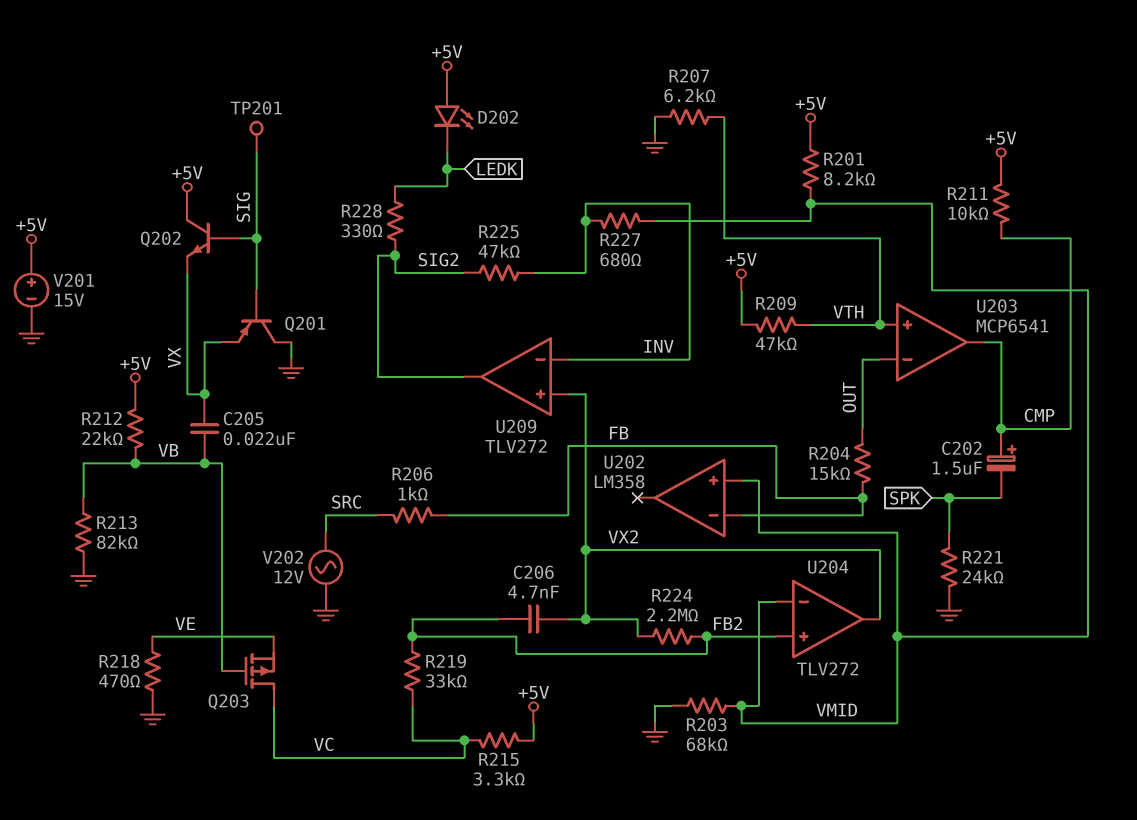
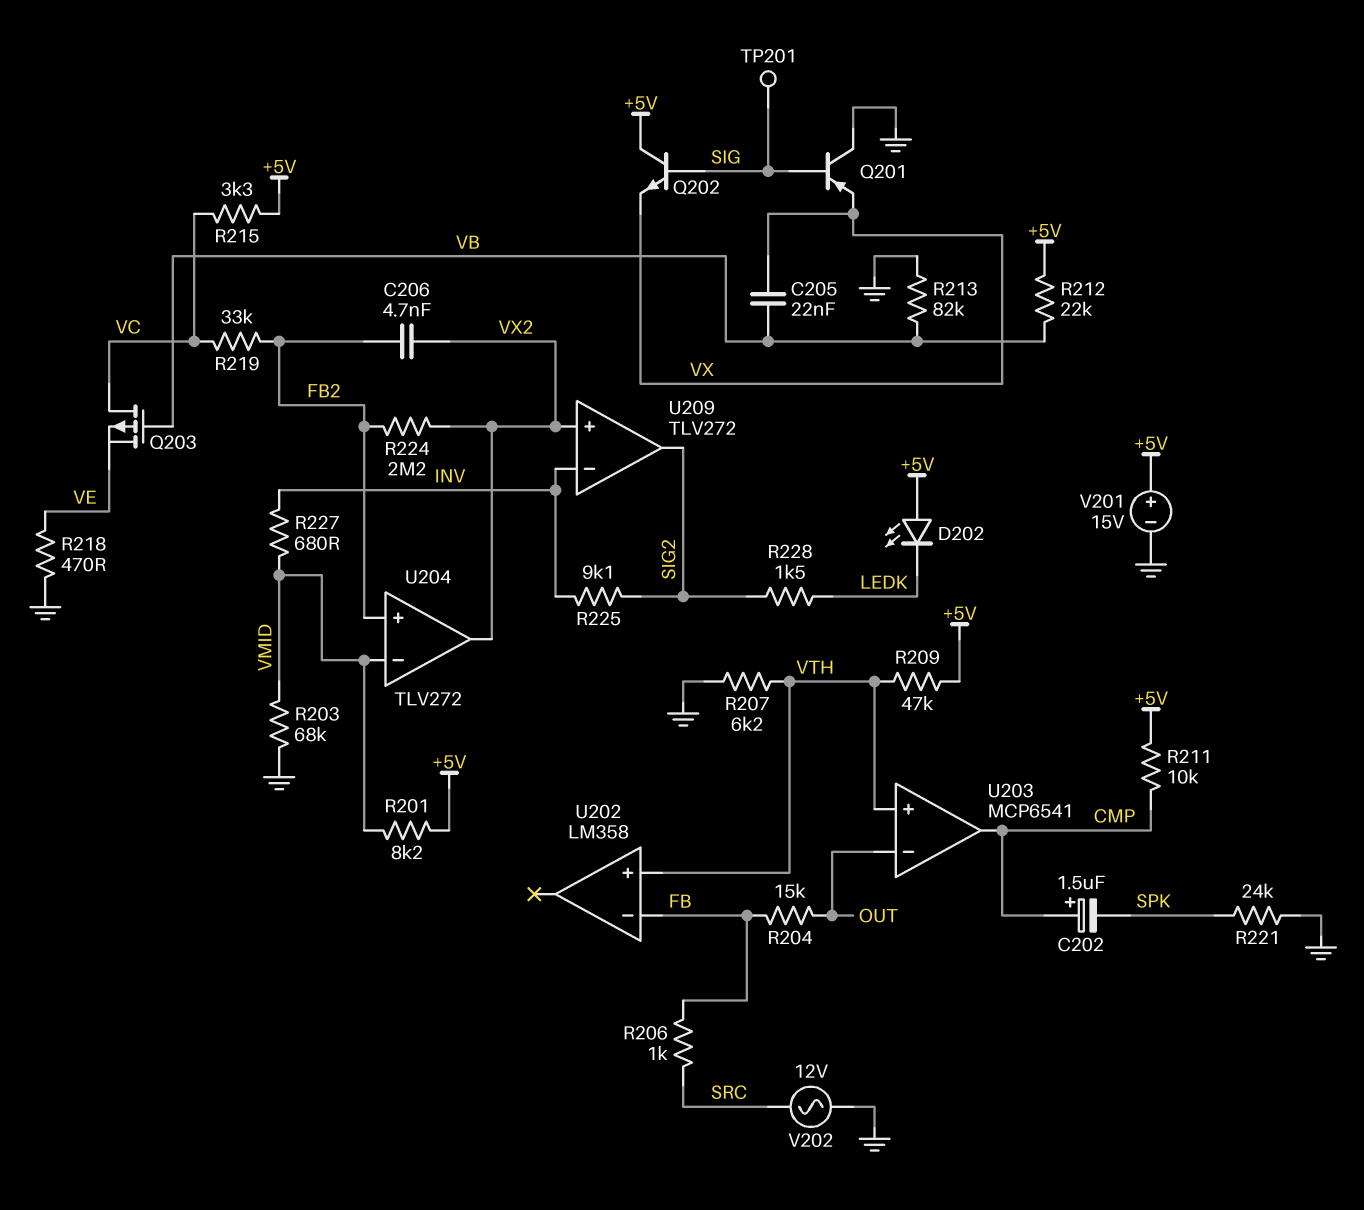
R225: 47k (INV, SIG2) -> 9.1k (INV, SIG2)
R228: 330 (LEDK, SIG2) -> 1.5k (LEDK, SIG2)
U202 pin in+: VMID -> VTH

